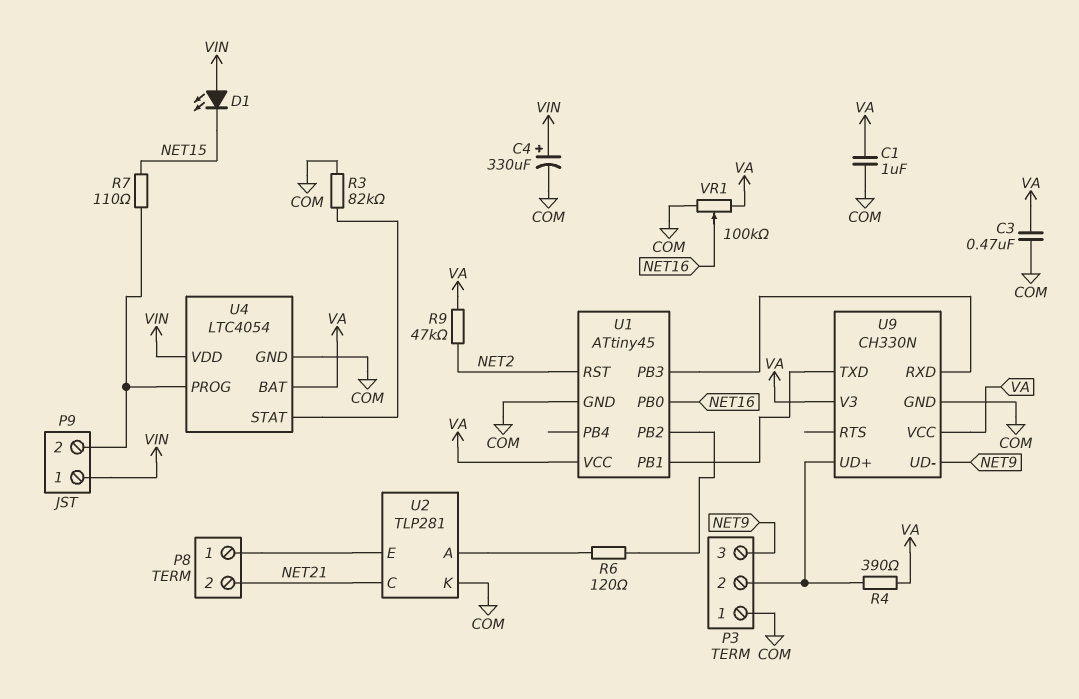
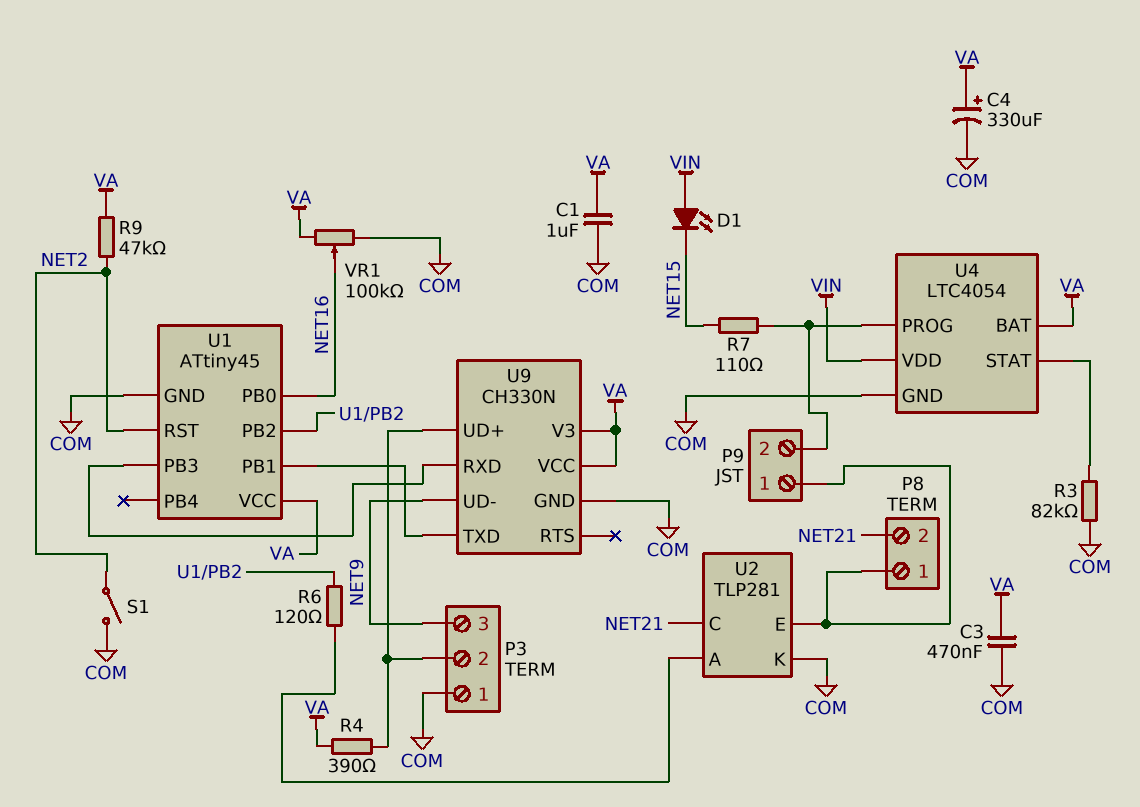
C4: 330uF (plus VIN, minus COM) -> 330uF (plus VA, minus COM)
P9 pin 1: VIN -> P8/1
S1: none -> switch (COM, NET2)

